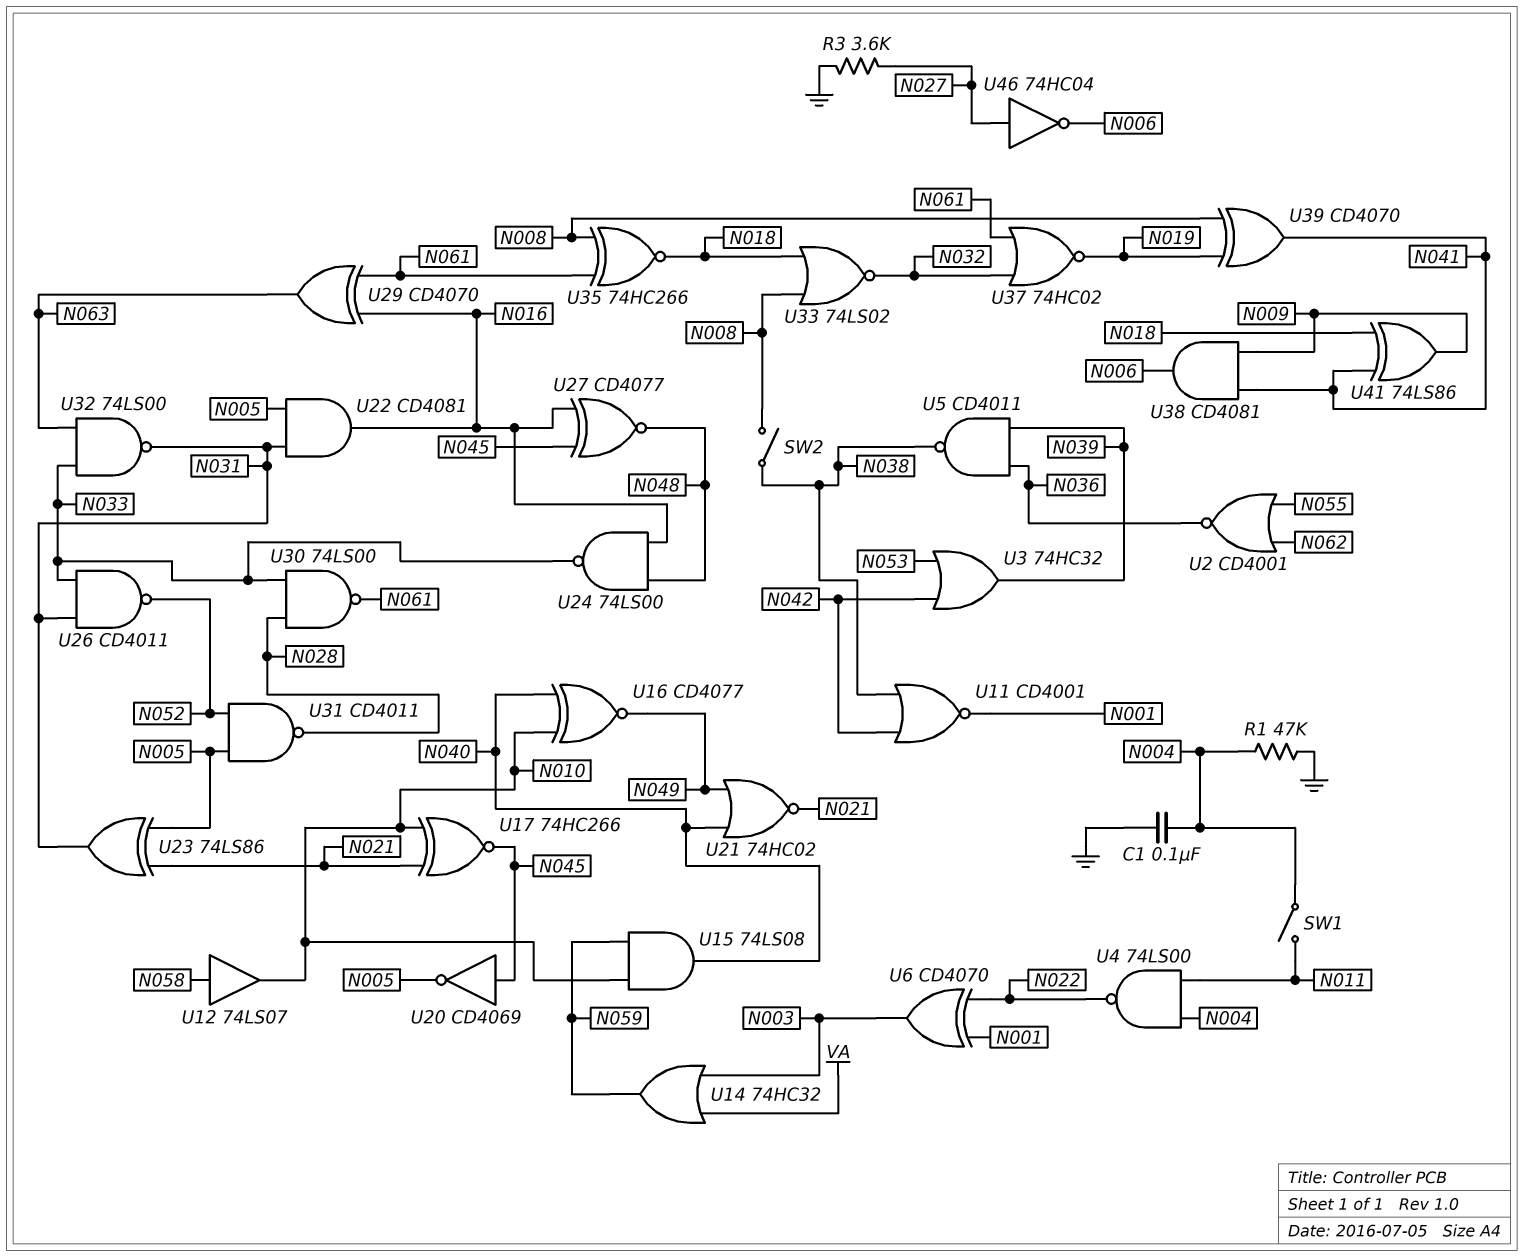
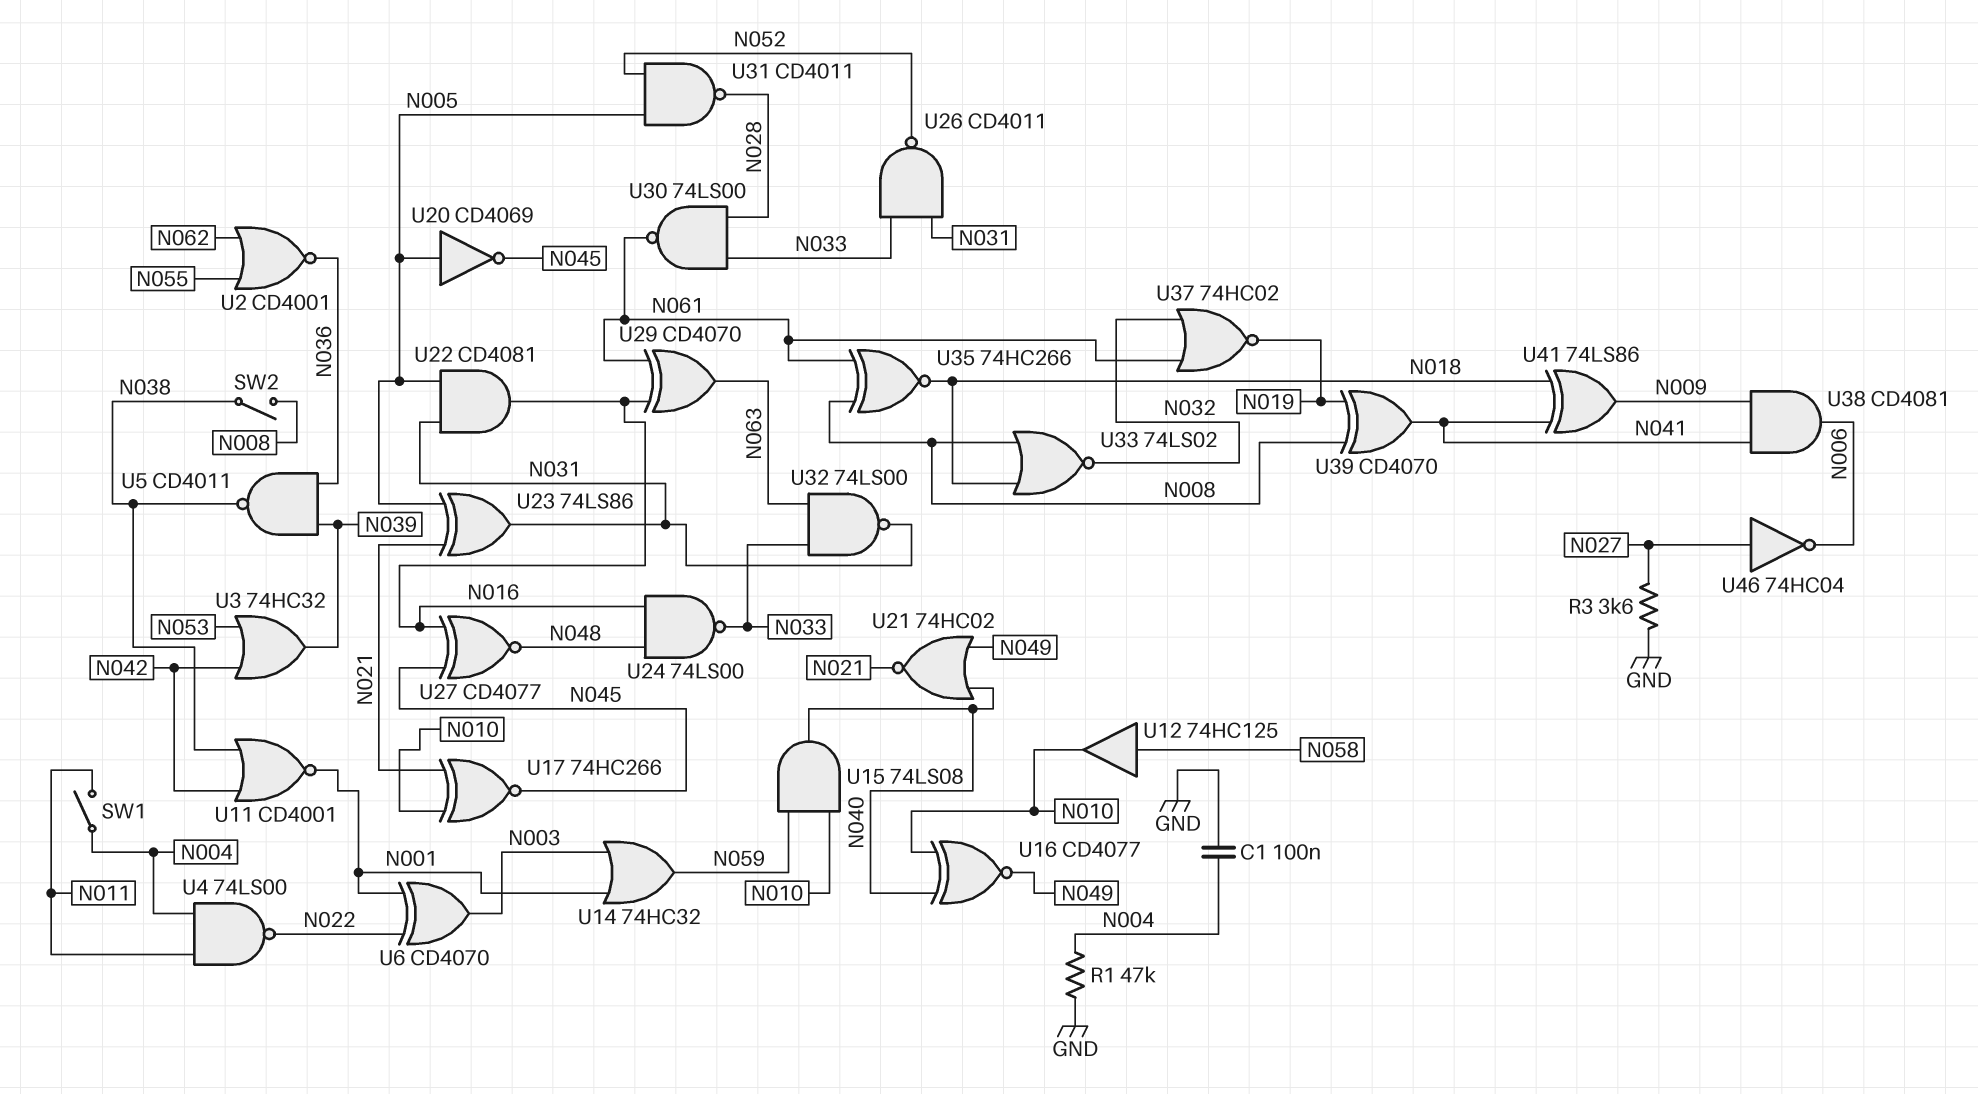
U12: buffer 74LS07 (in N058, out N010) -> buffer 74HC125 (in N058, out N010)
U14: OR 74HC32 (in N003, in VA, out N059) -> OR 74HC32 (in N001, in N003, out N059)
U20: NOT CD4069 (in N045, out N005) -> NOT CD4069 (in N005, out N045)

